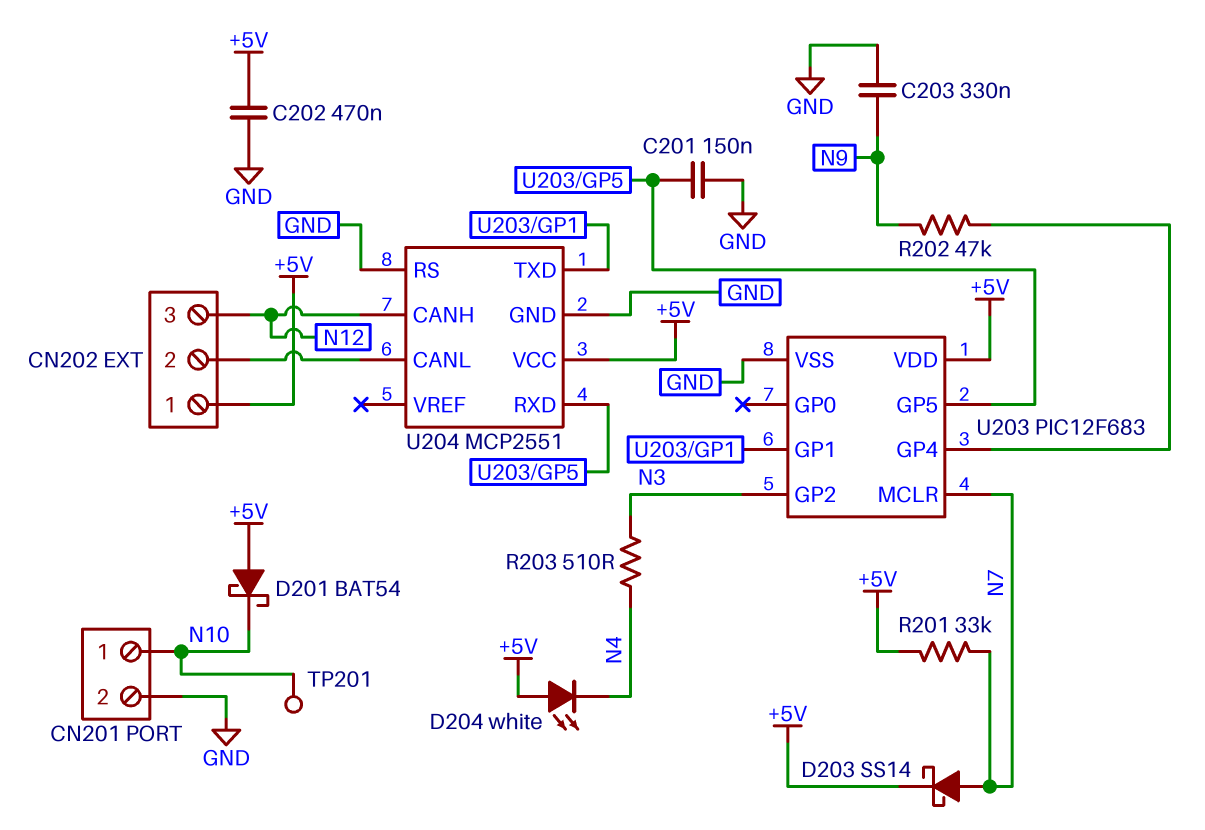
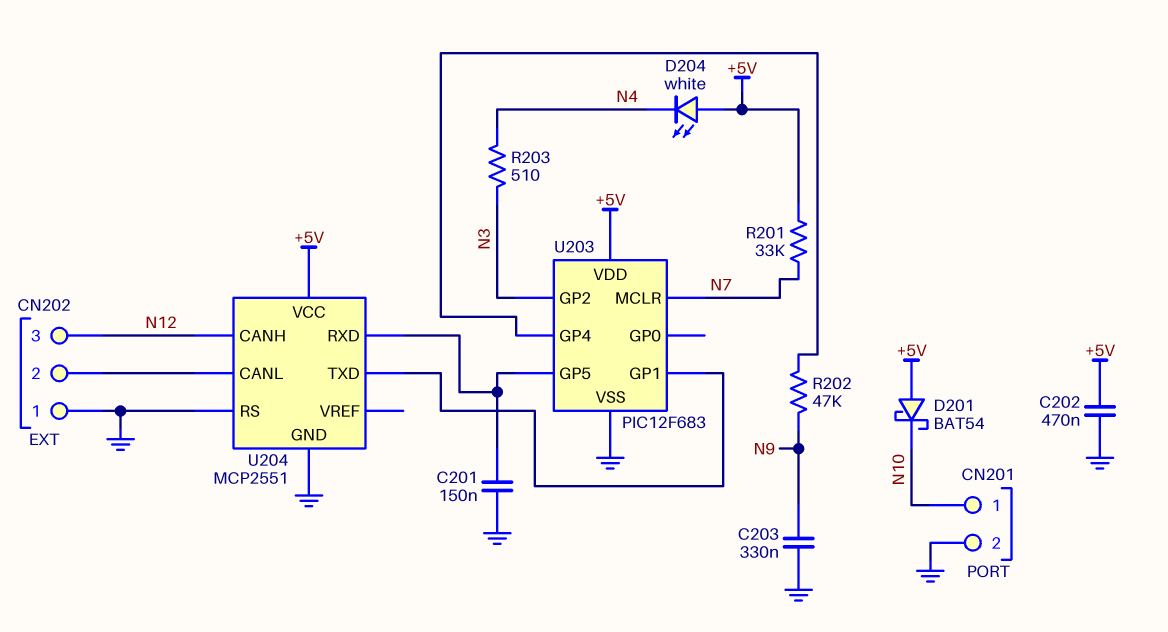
CN202 pin 1: +5V -> GND
D203: schottky SS14 (A N7, K +5V) -> none
TP201: test point (N10) -> none

